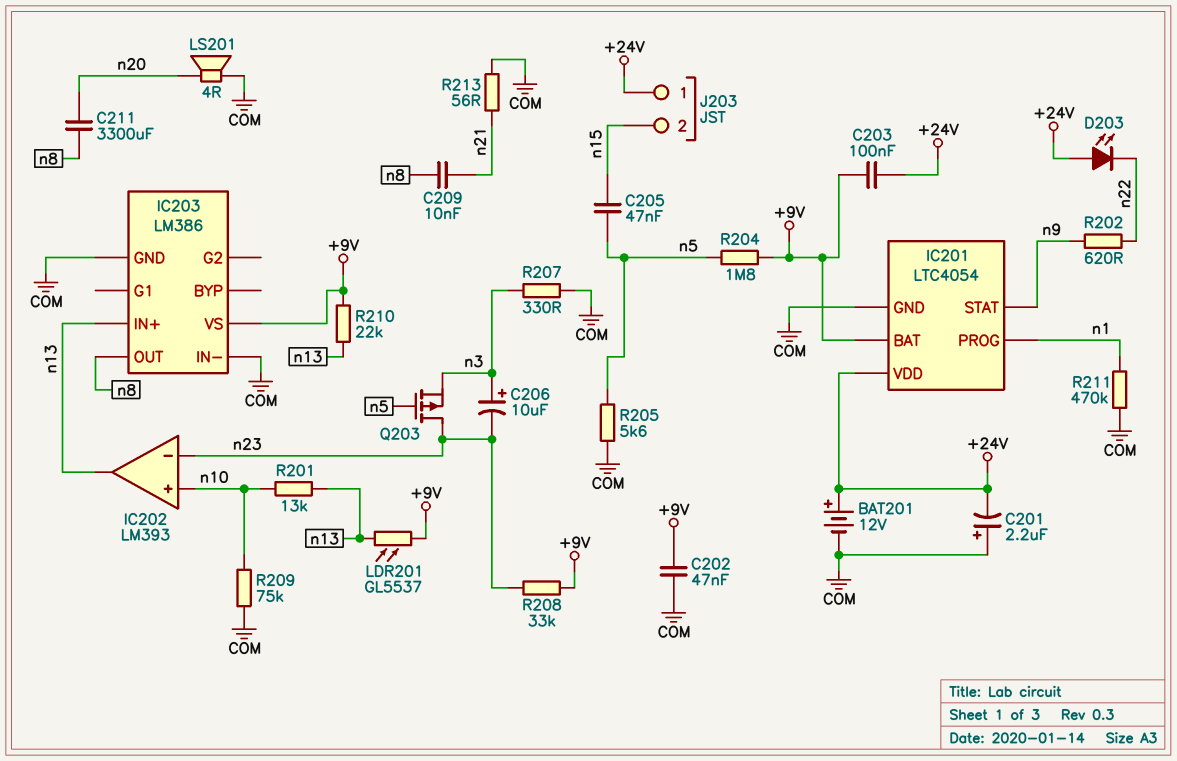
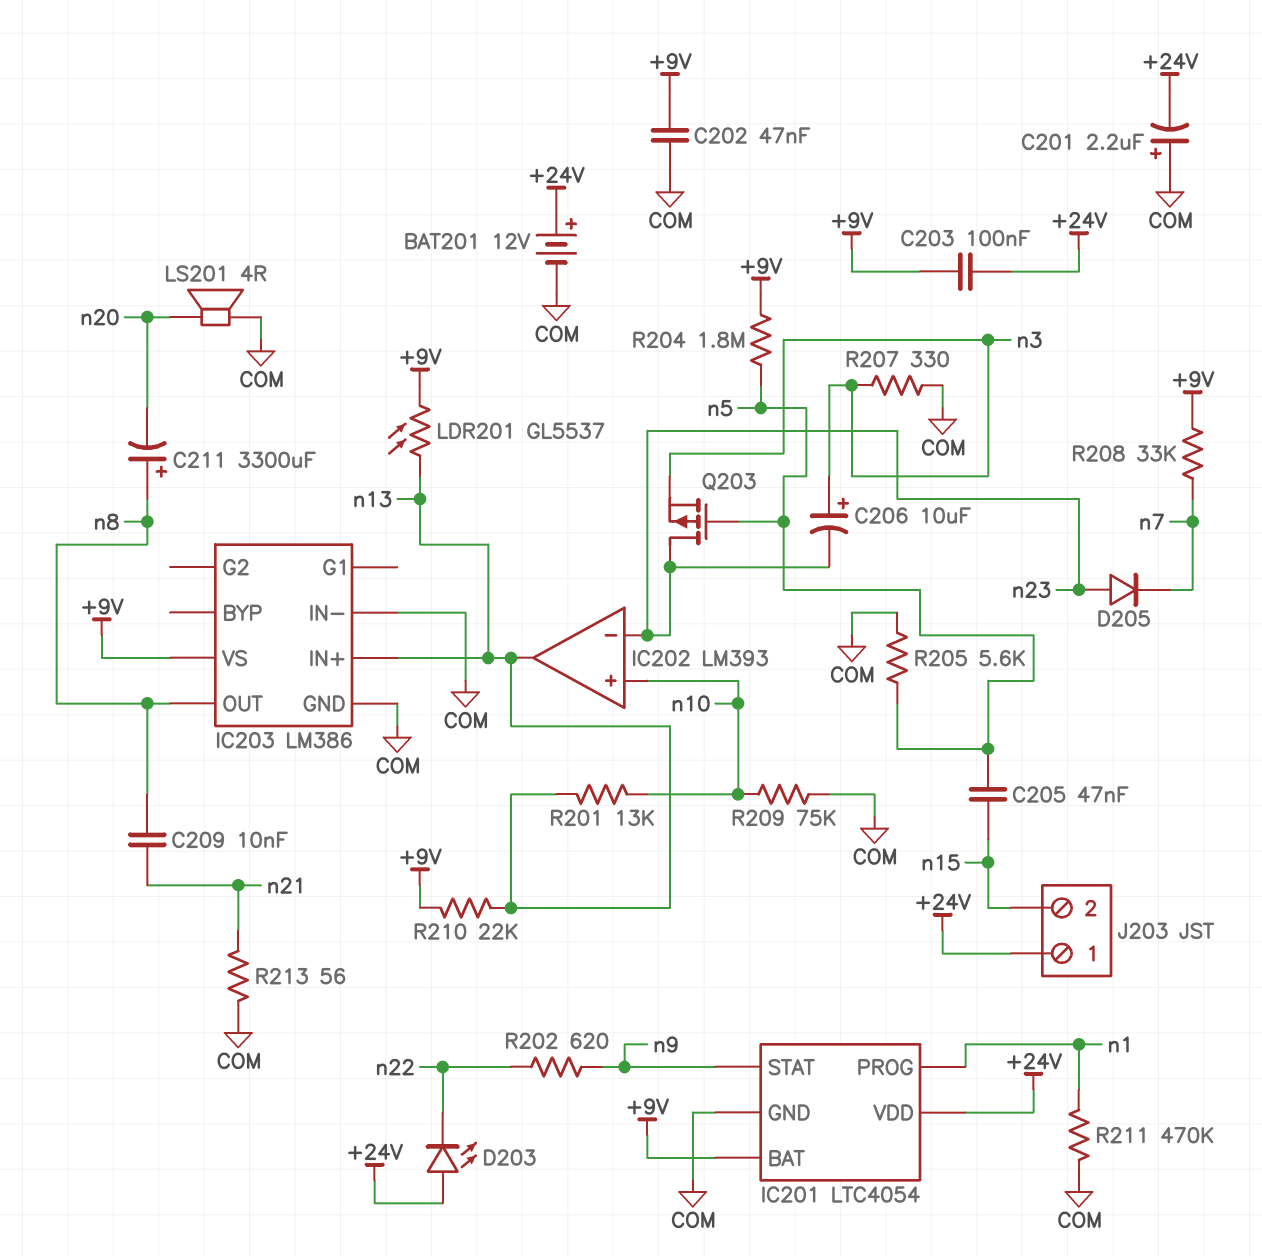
C211: 3300uF (n8, n20) -> 3300uF (plus n8, minus n20)
D205: none -> diode (A n23, K n7)
R208: 33k (+9V, n23) -> 33k (+9V, n7)

